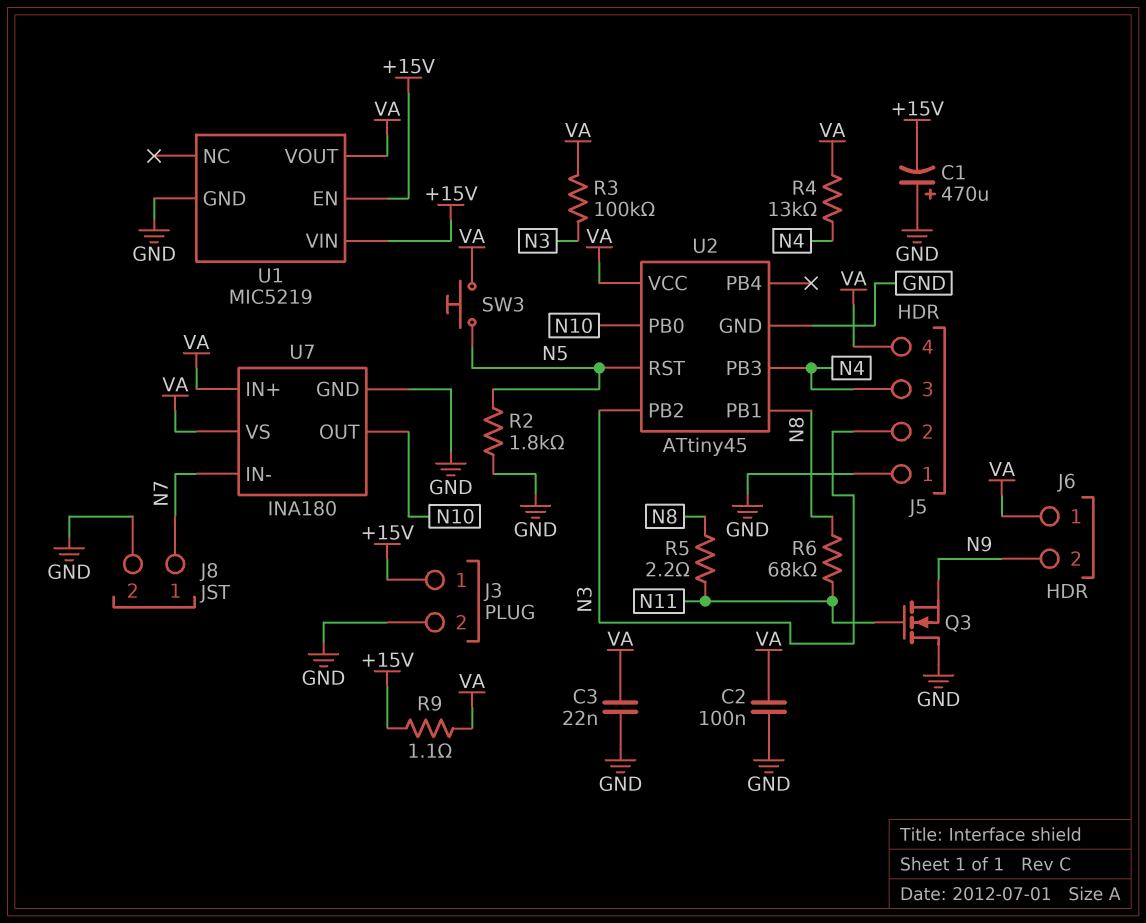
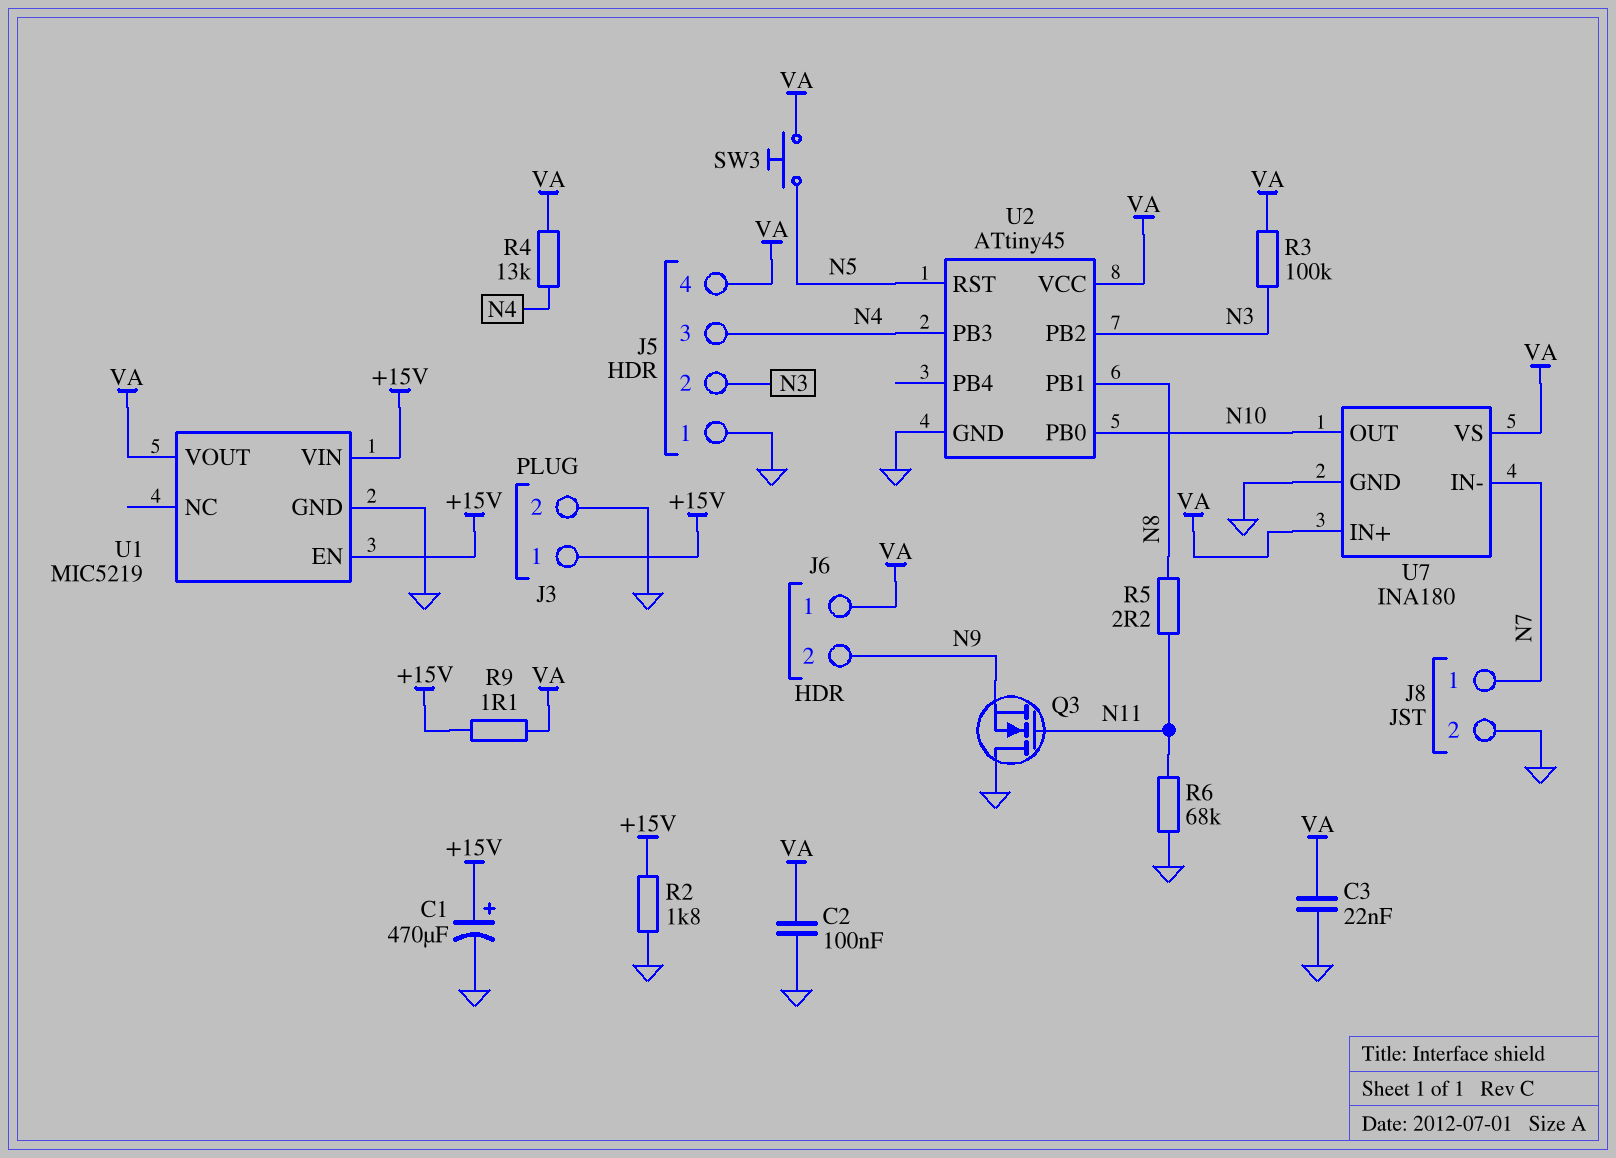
C1: 470uF (plus GND, minus +15V) -> 470uF (plus +15V, minus GND)
R2: 1.8k (GND, N5) -> 1.8k (+15V, GND)
R6: 68k (N8, N11) -> 68k (GND, N11)

